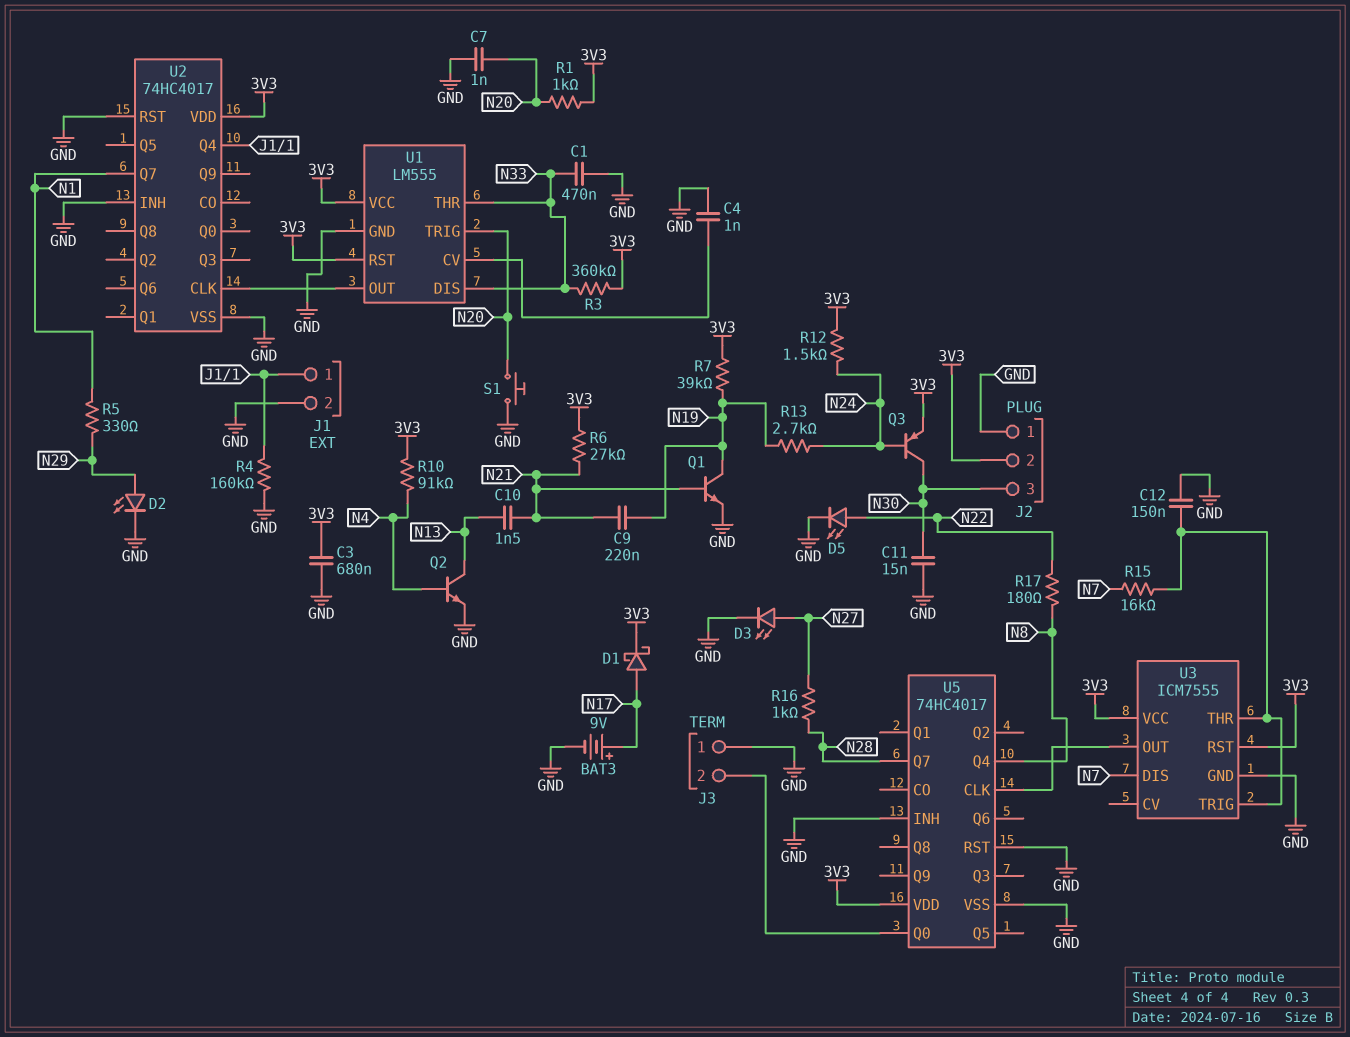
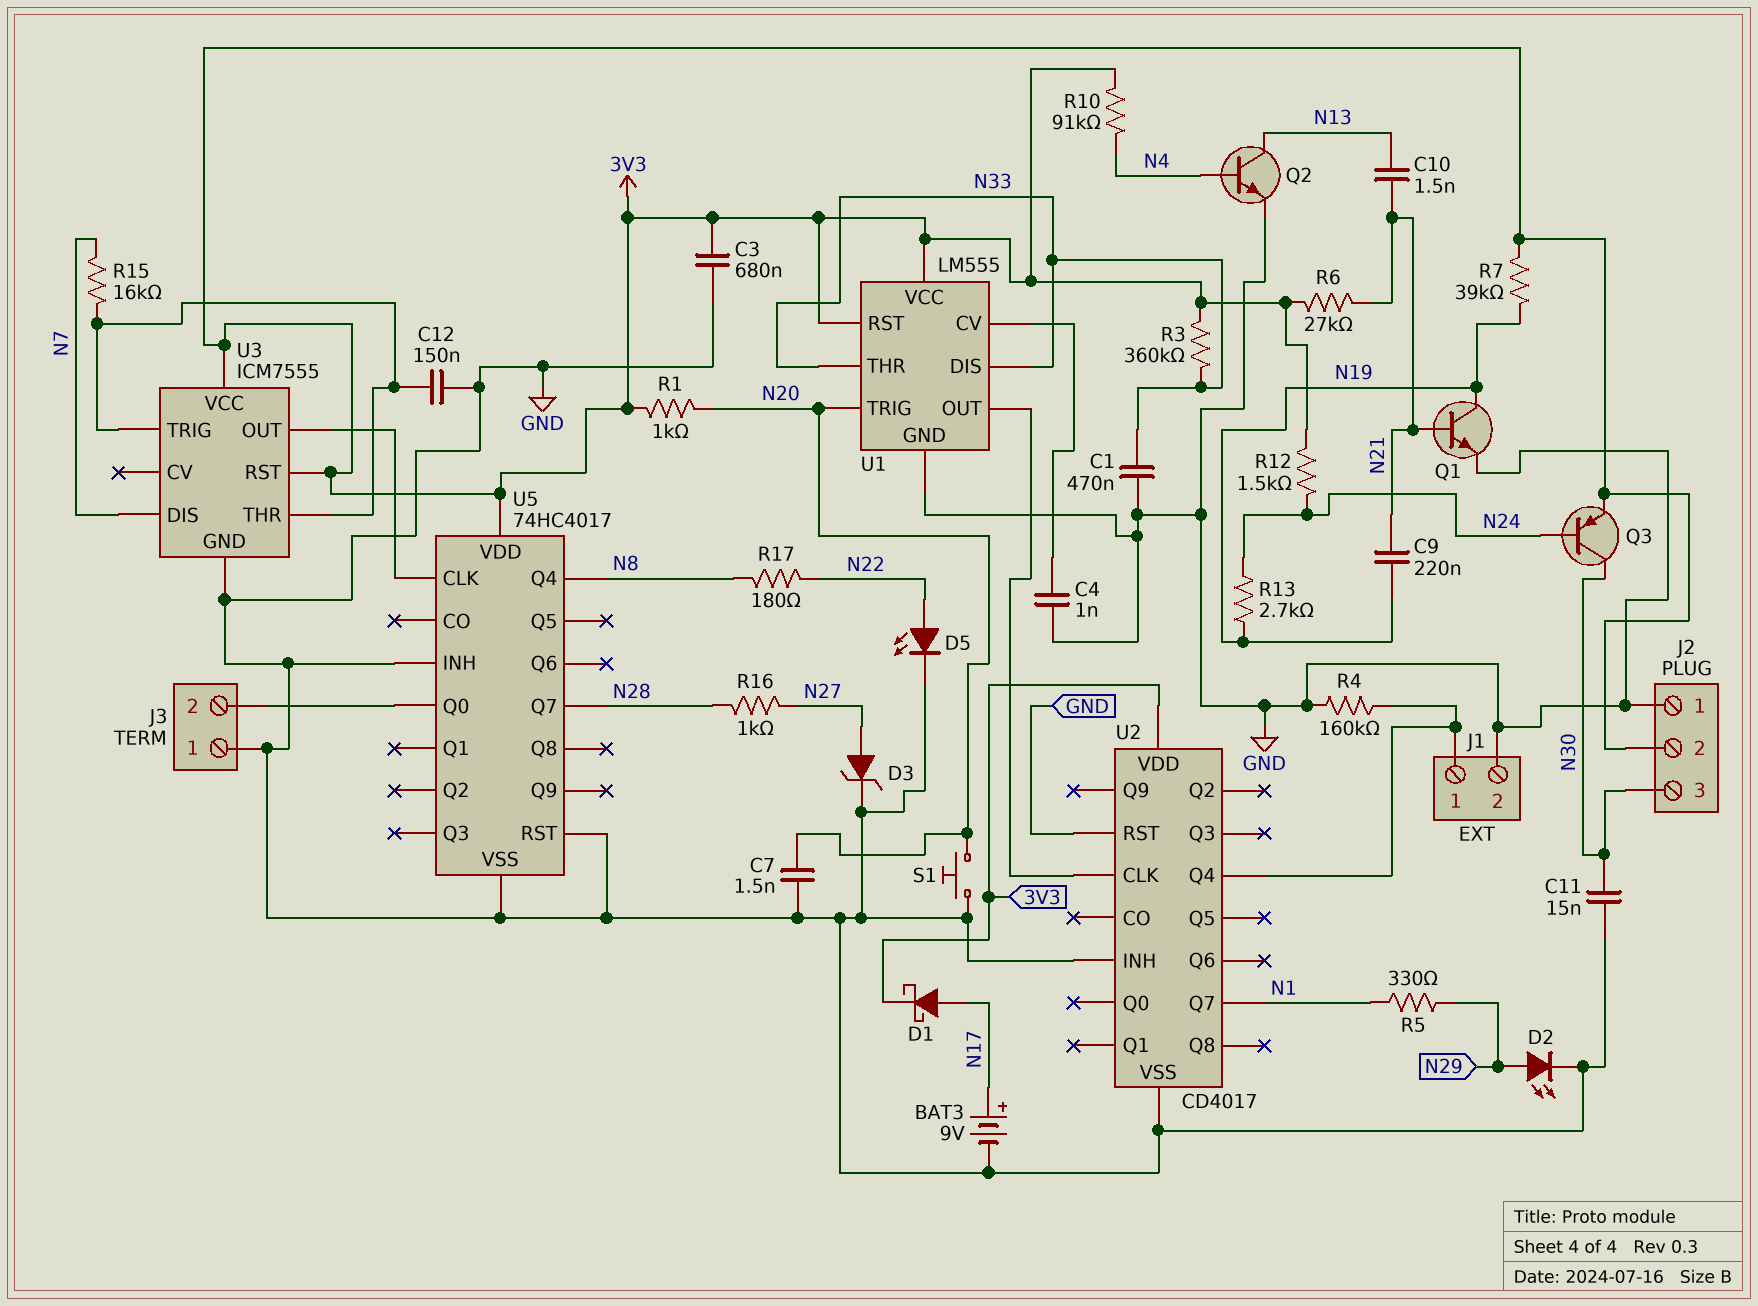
C7: 1nF (GND, N20) -> 1.5nF (GND, N20)
D3: LED (A N27, K GND) -> zener (A N27, K GND)
U2: 74HC4017 -> CD4017

